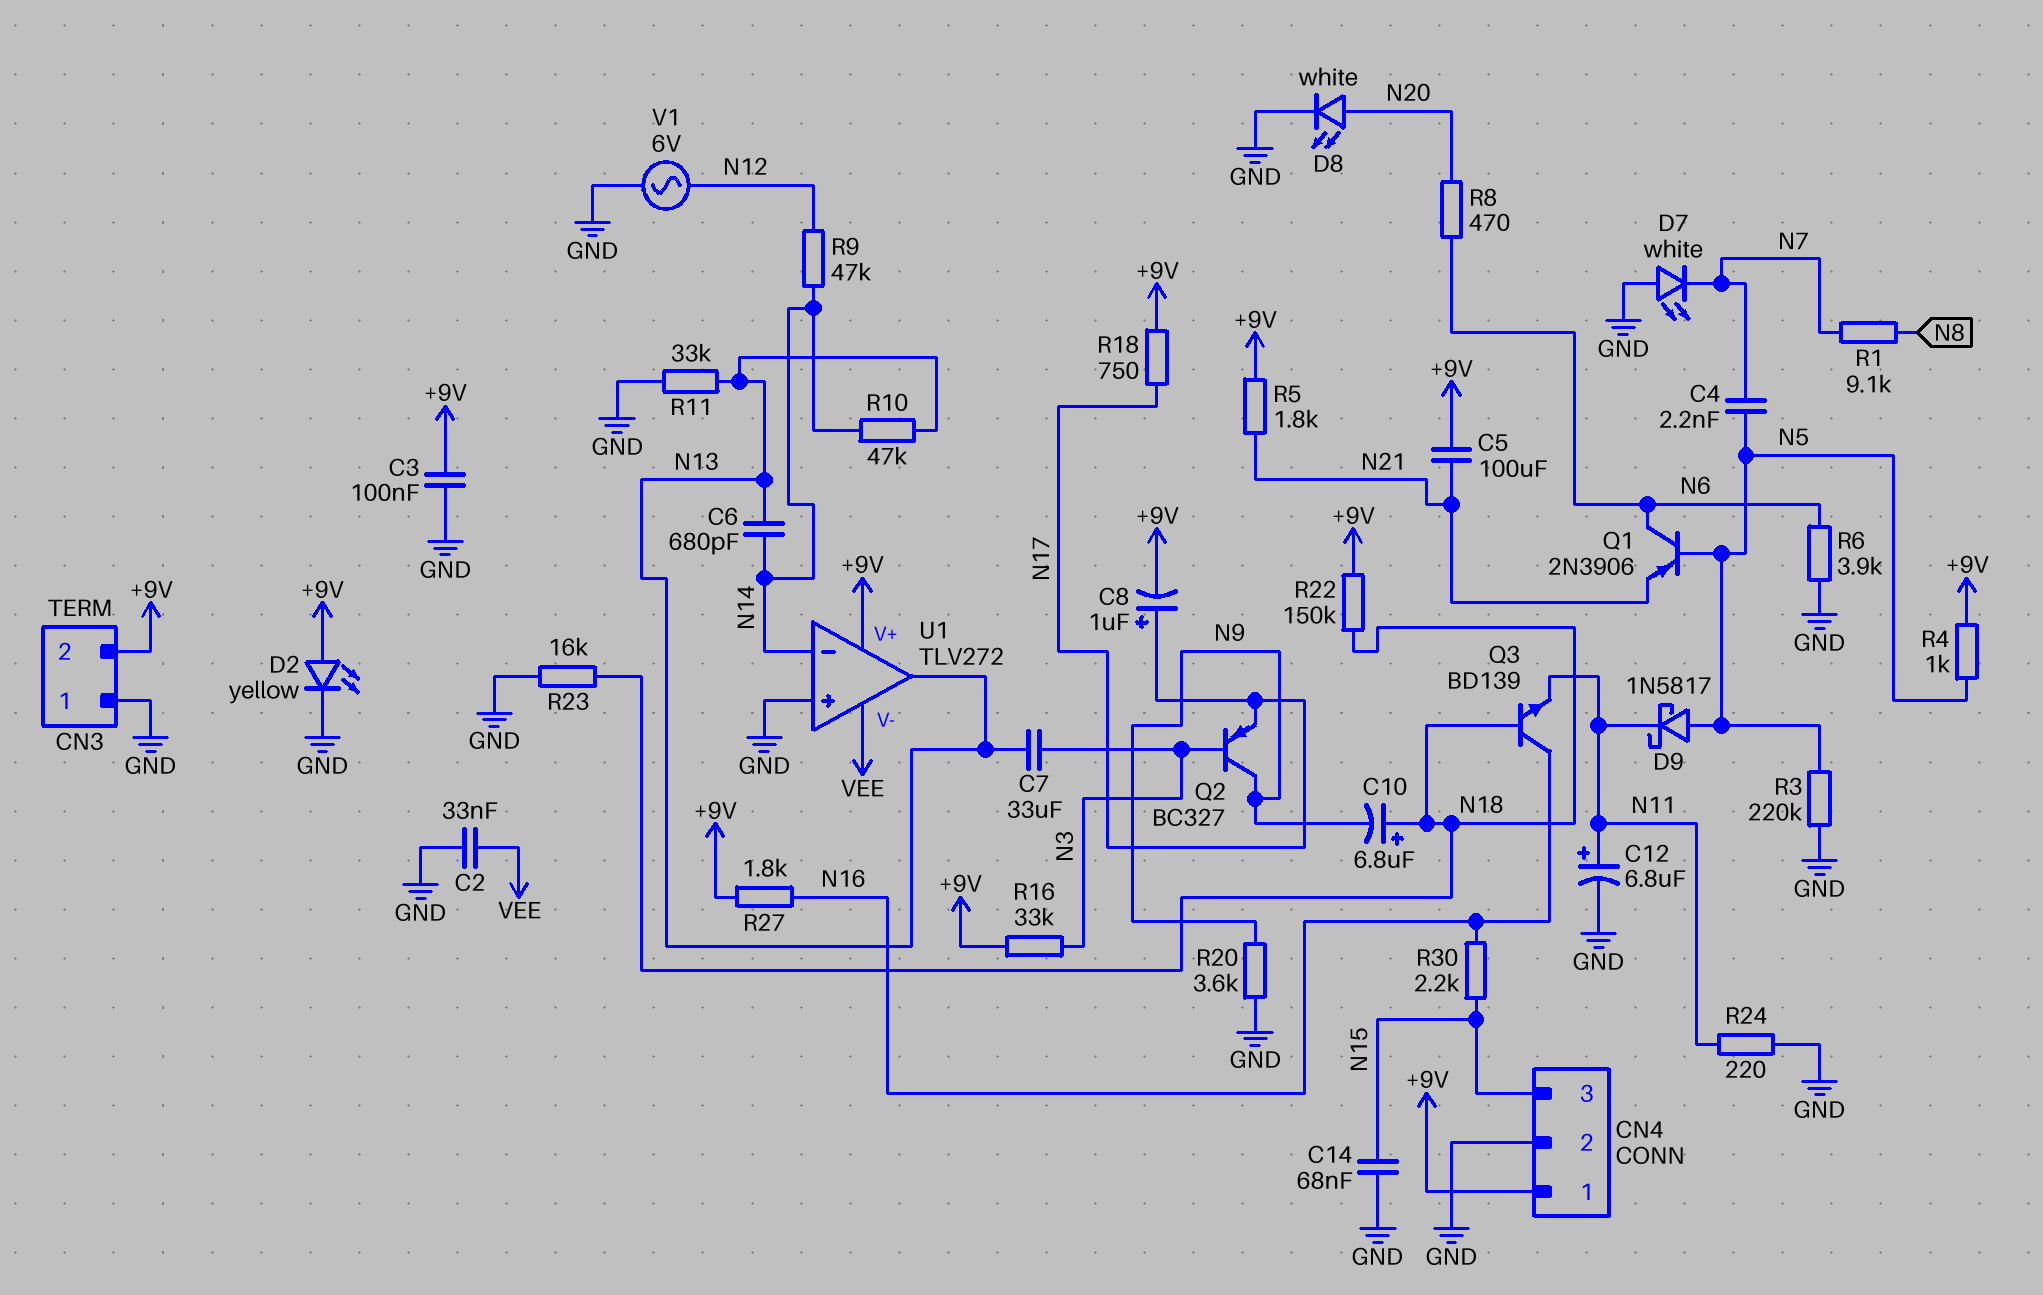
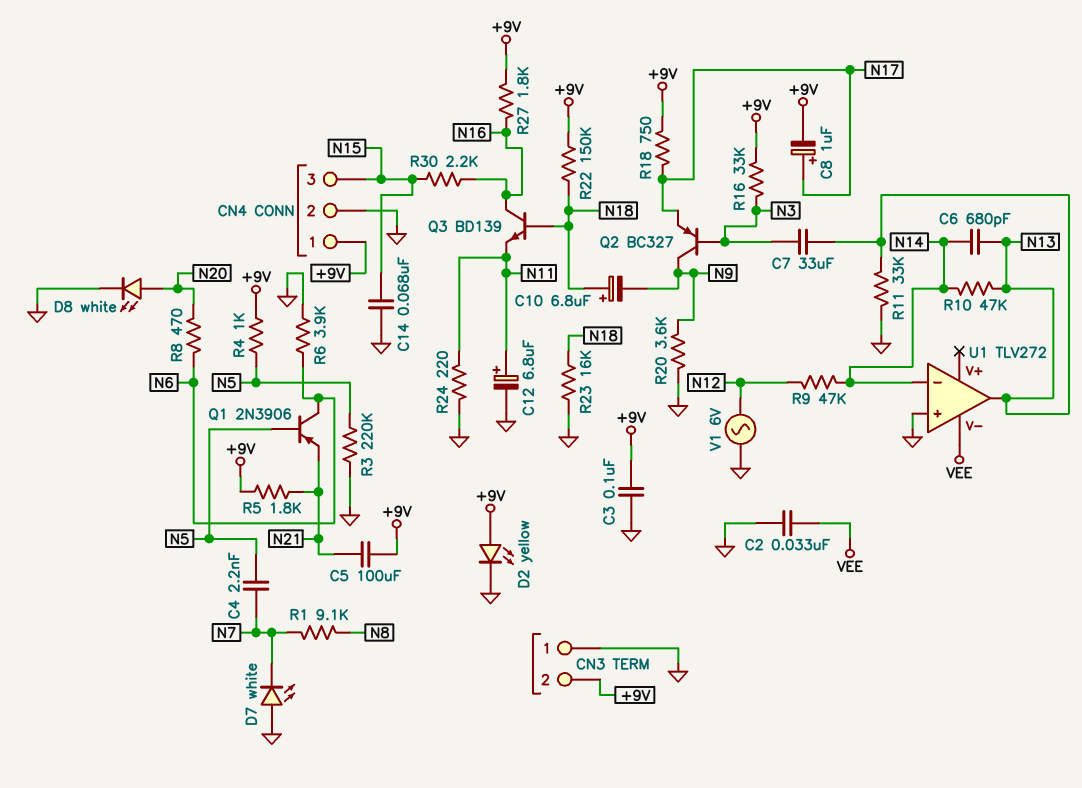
D9: schottky 1N5817 (A N5, K N11) -> none
U1 pin V+: +9V -> none

